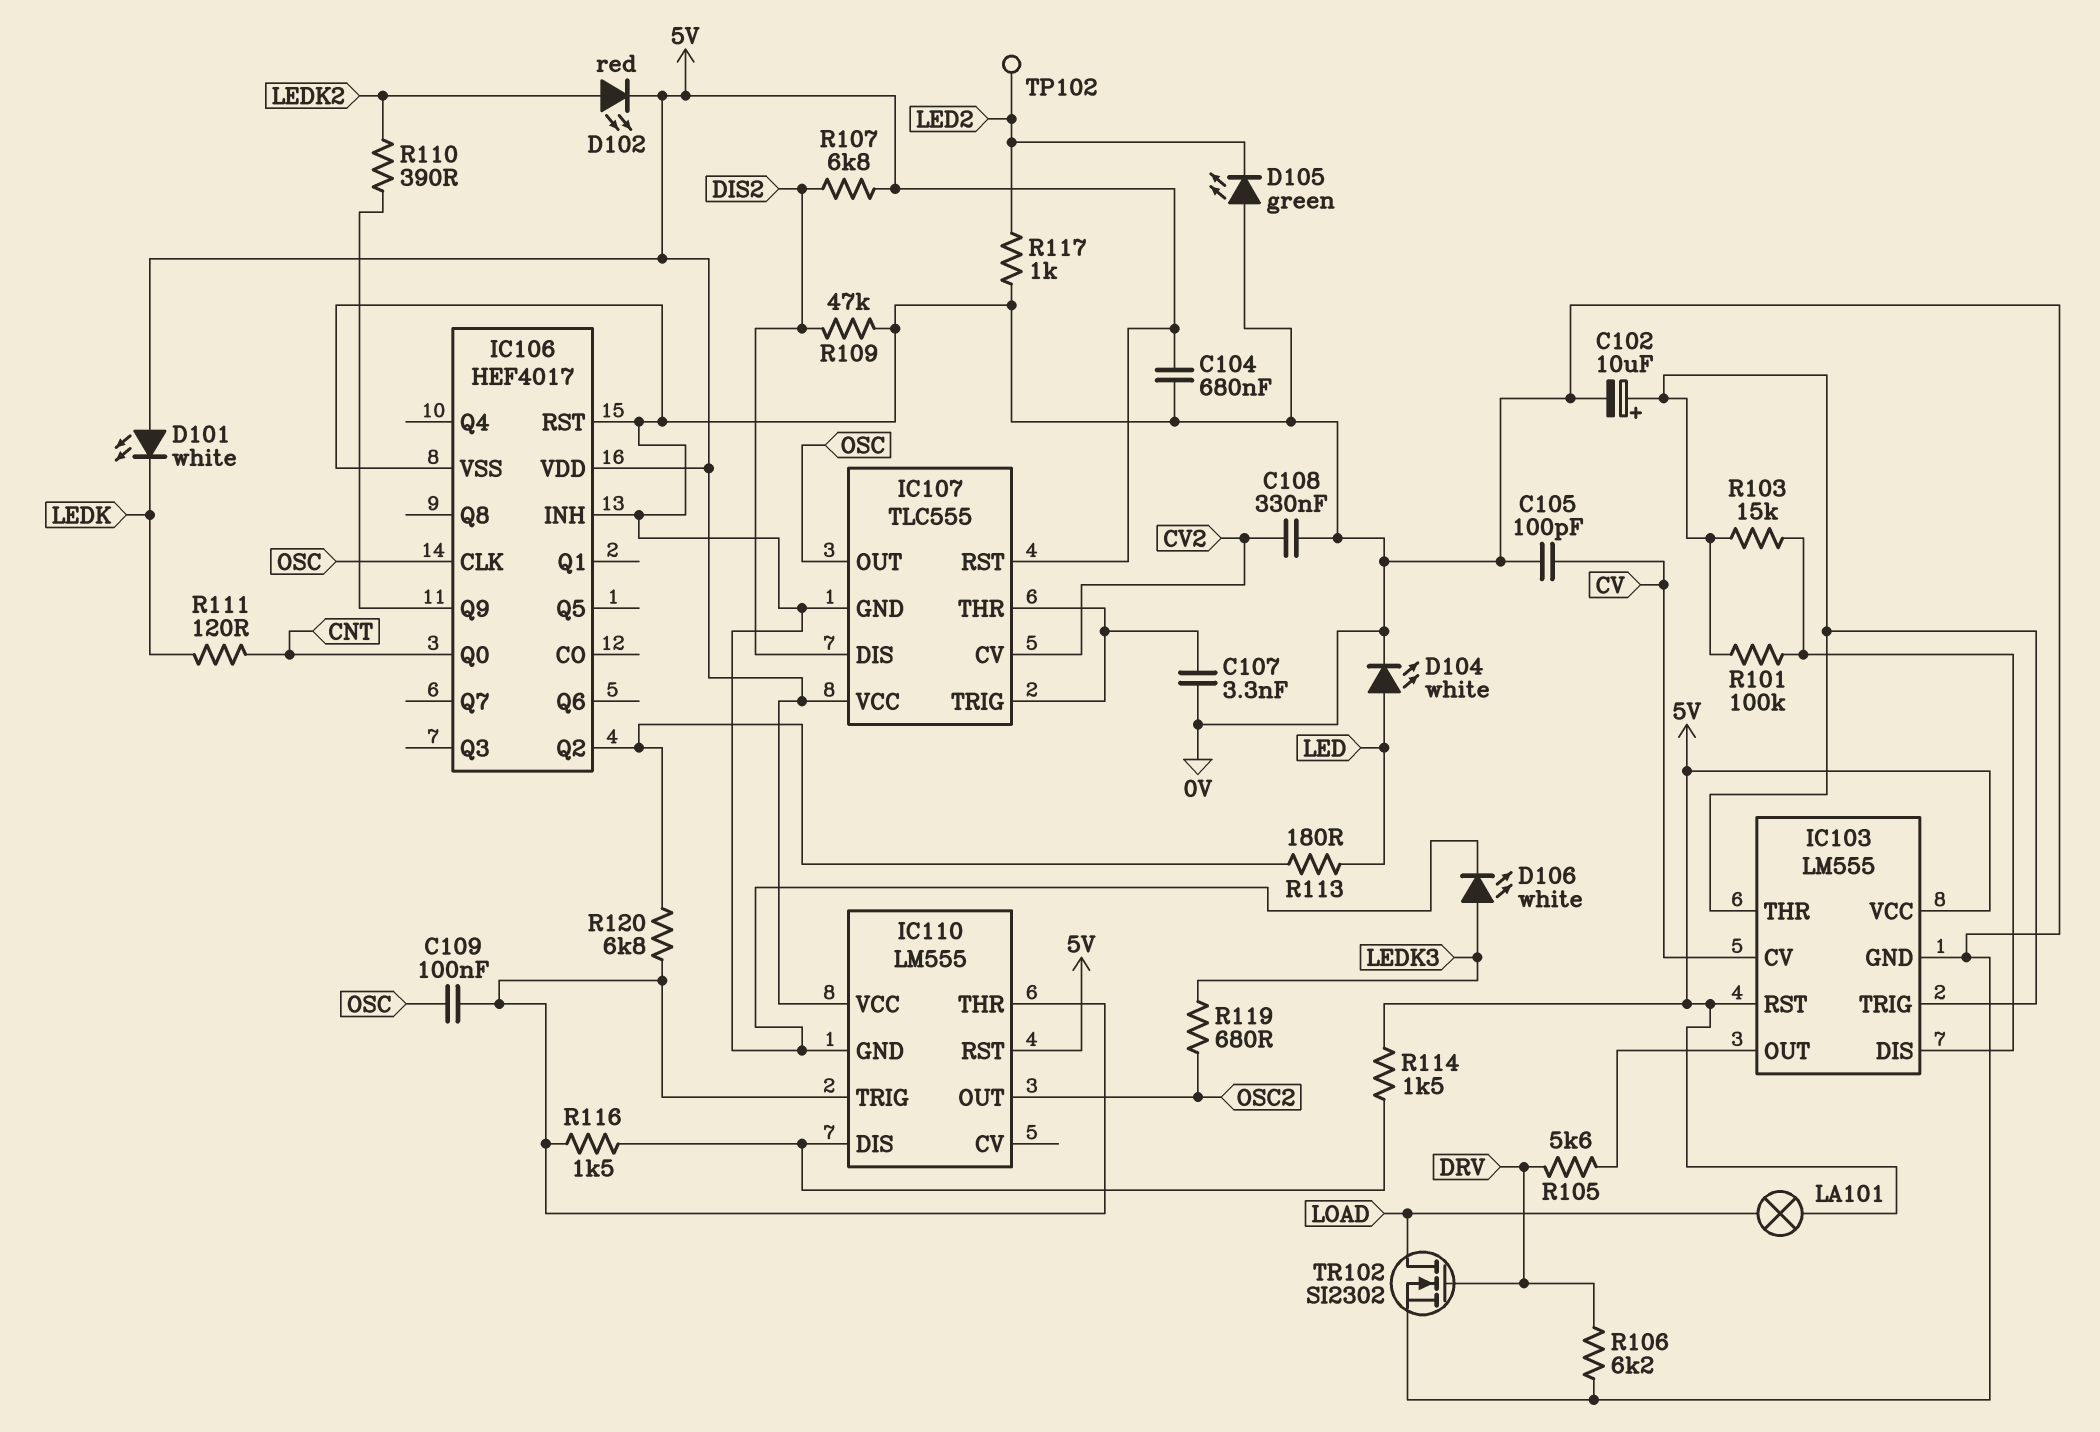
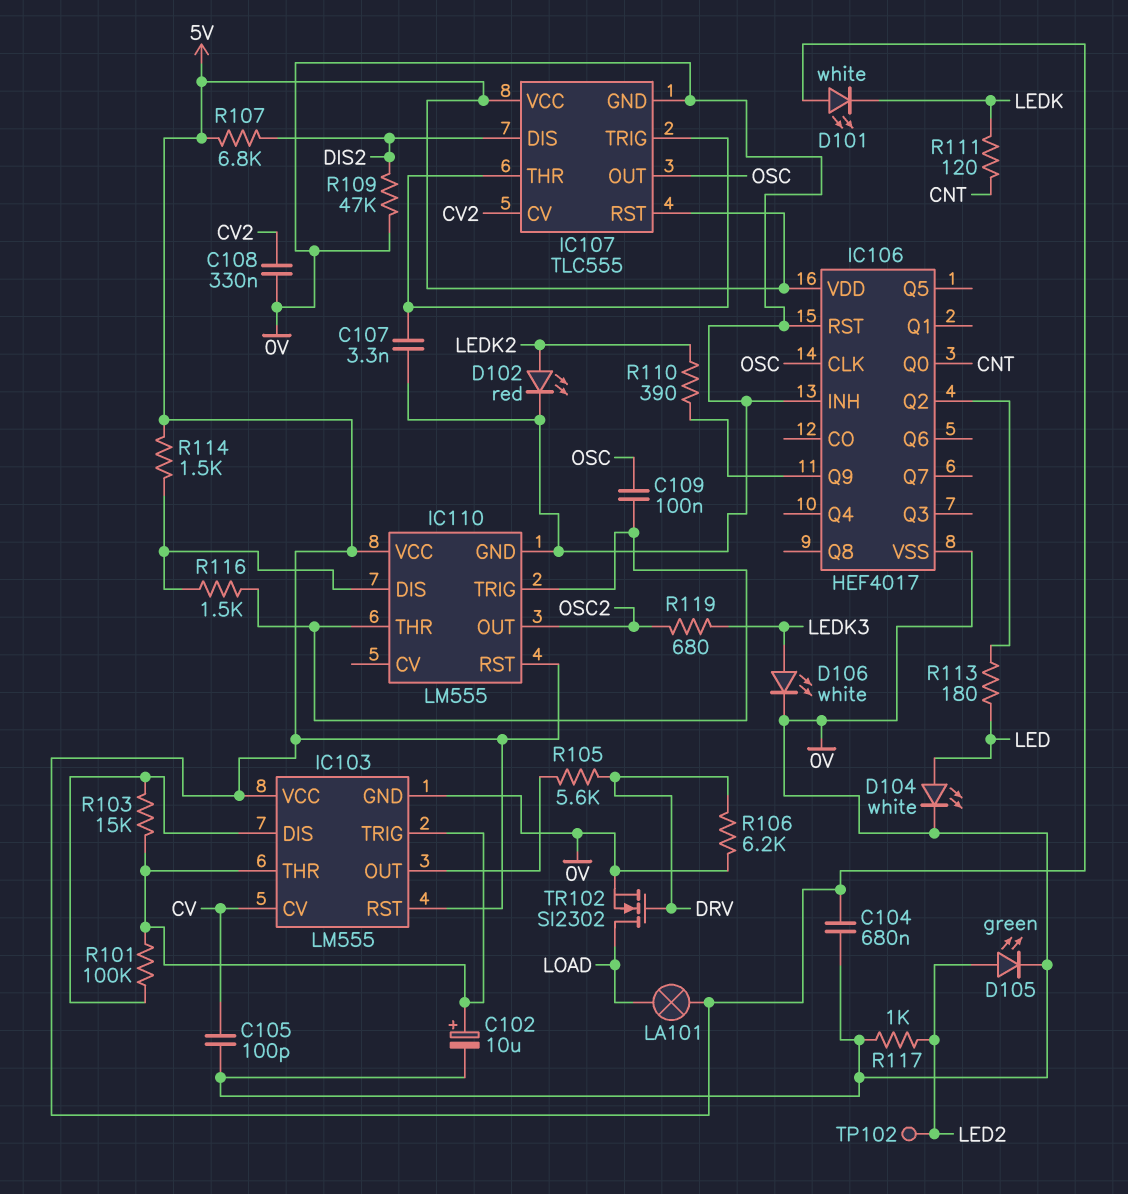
D102: LED red (A LEDK2, K 5V) -> LED red (A LEDK2, K 0V)
D105: LED green (A 0V, K LED2) -> LED green (A LED2, K 0V)
R120: 6.8k (IC106/Q2, IC110/THR) -> none

